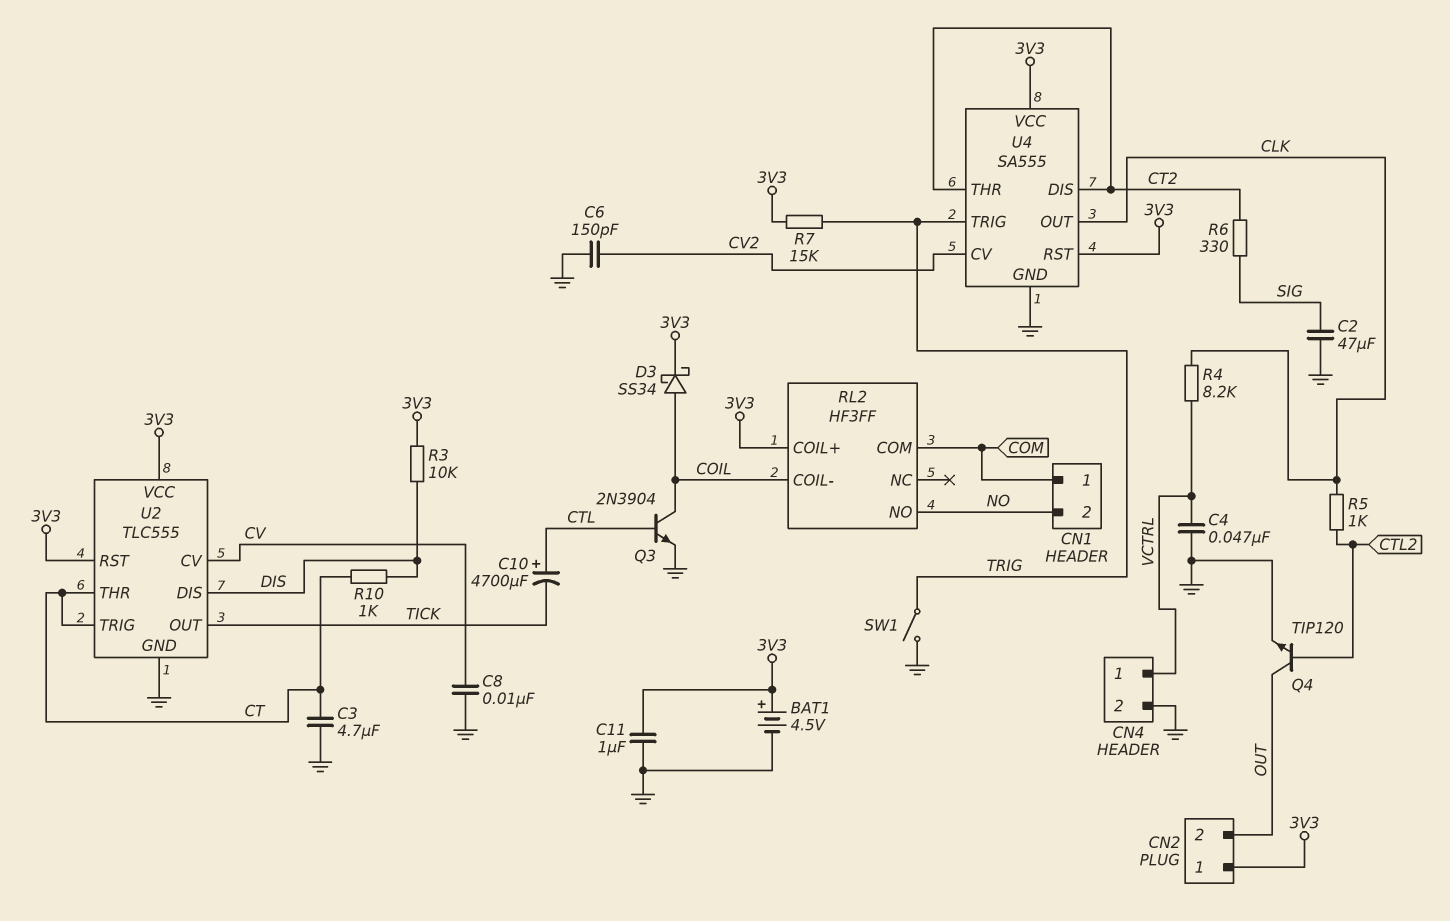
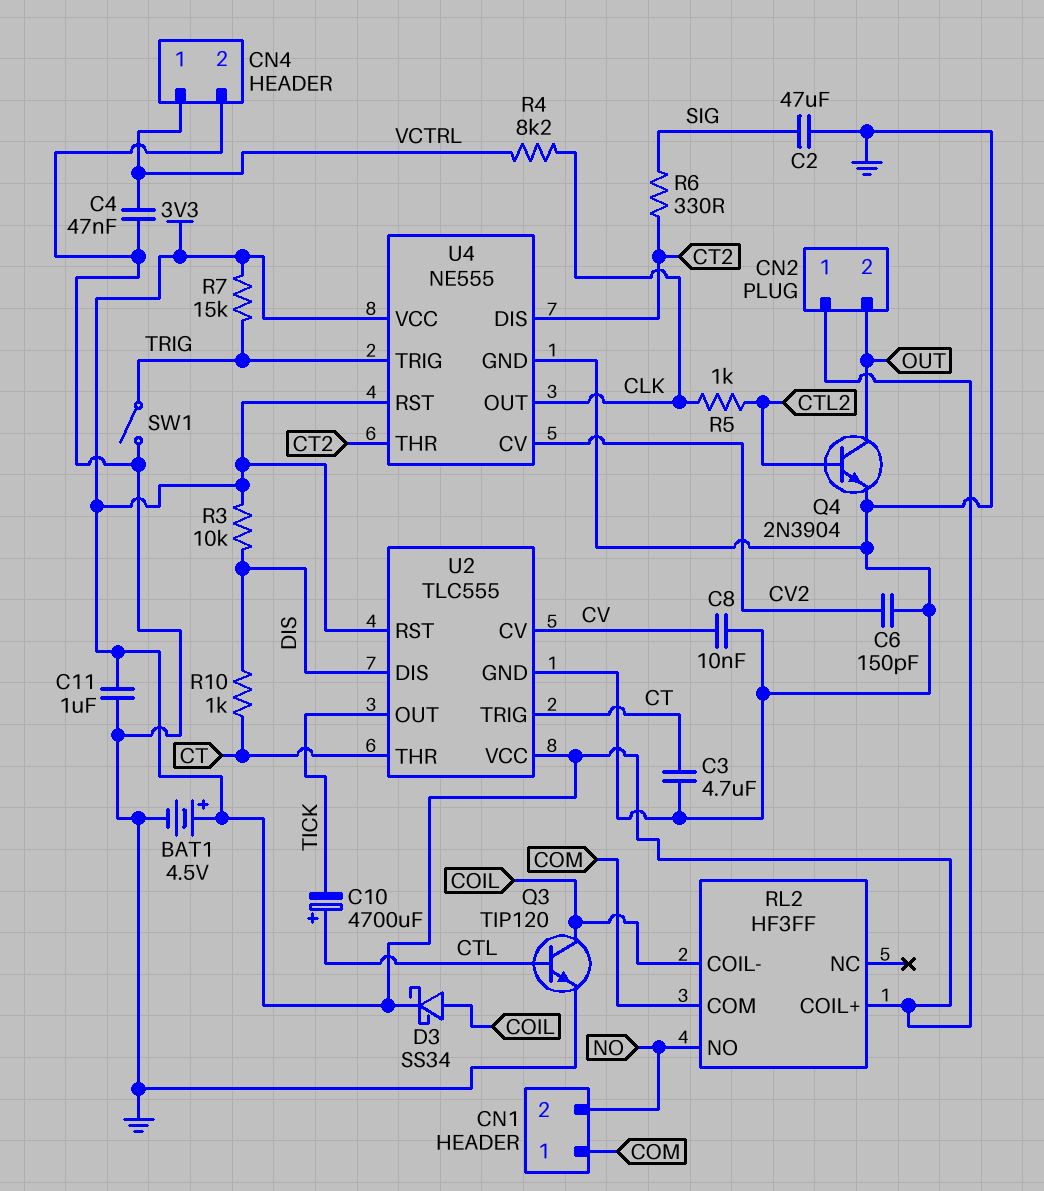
Q3: NPN 2N3904 (B CTL, C COIL, E GND) -> NPN TIP120 (B CTL, C COIL, E GND)
Q4: NPN TIP120 (B CTL2, C OUT, E GND) -> NPN 2N3904 (B CTL2, C OUT, E GND)
U4: SA555 -> NE555

